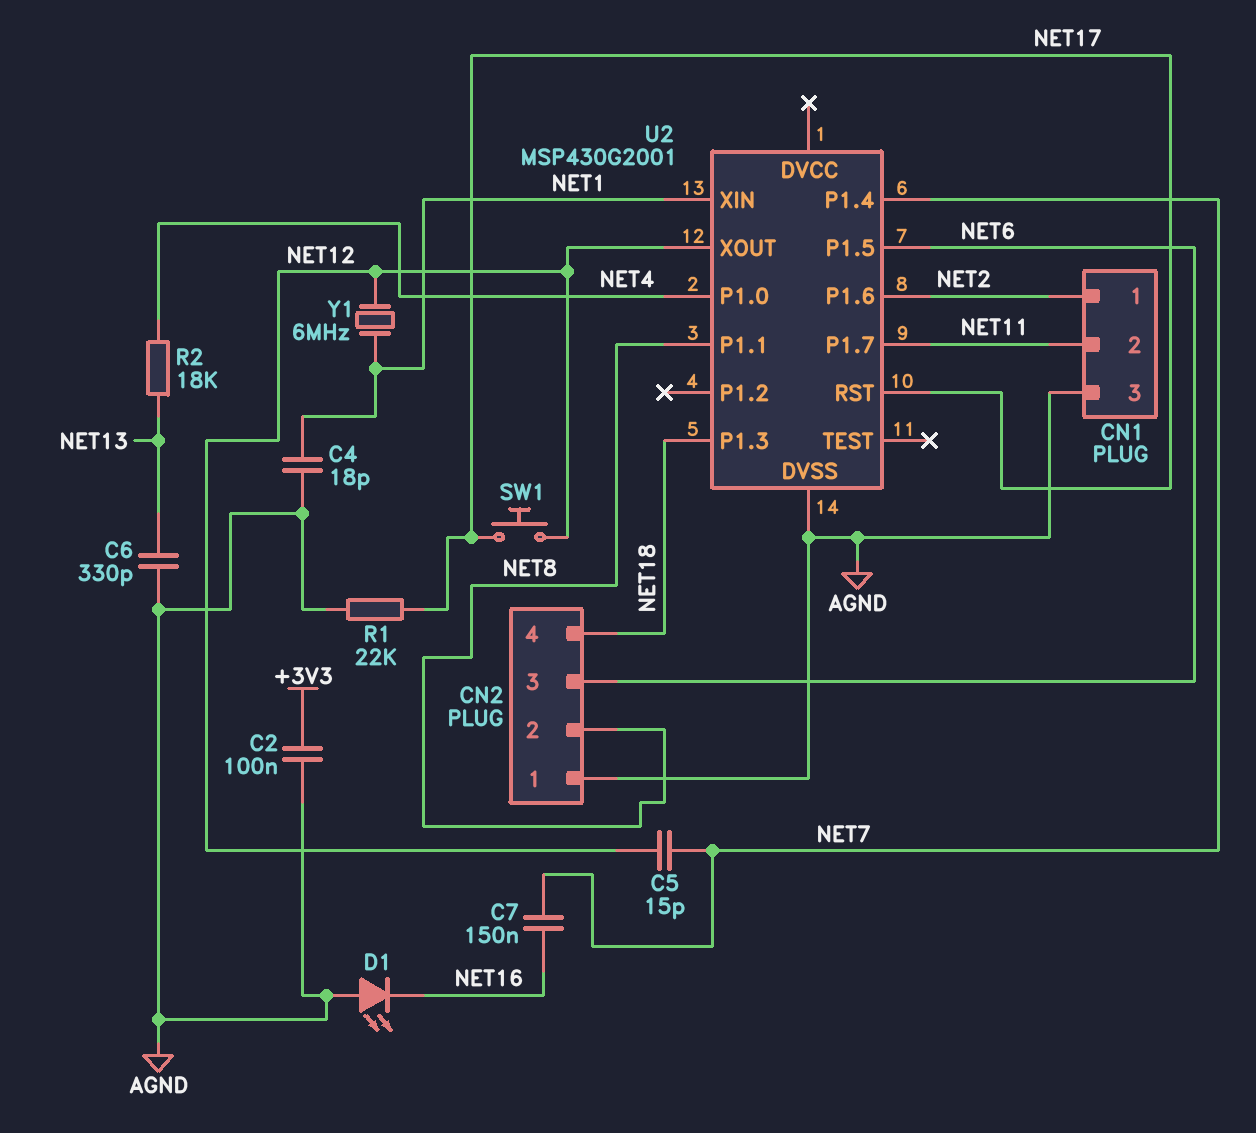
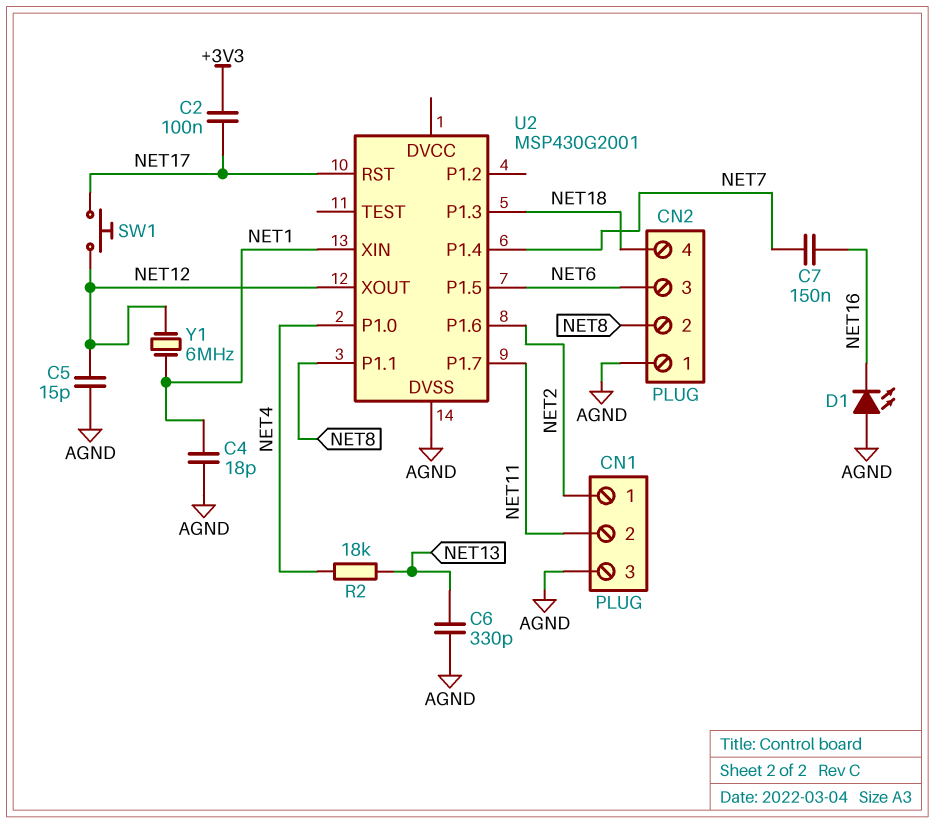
C2: 100nF (+3V3, AGND) -> 100nF (+3V3, NET17)
C5: 15pF (NET7, NET12) -> 15pF (AGND, NET12)
R1: 22k (AGND, NET17) -> none

